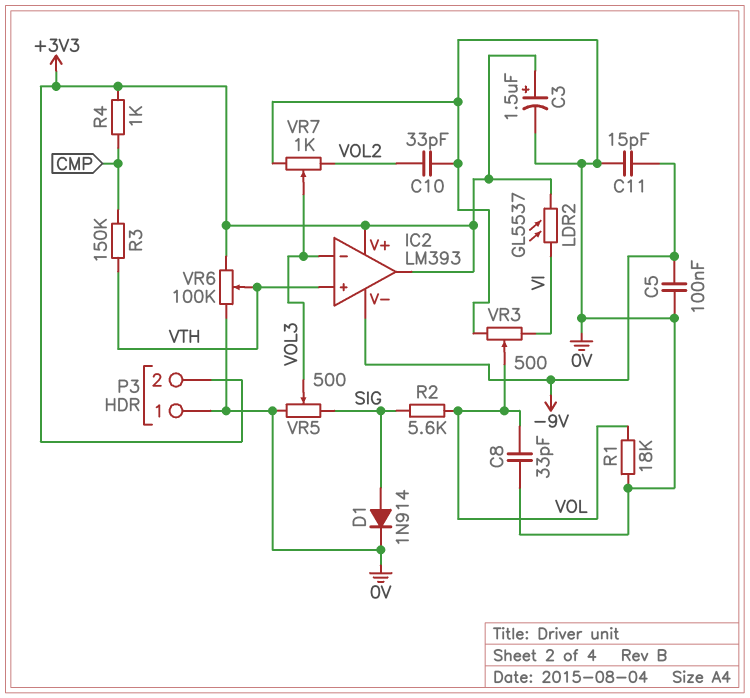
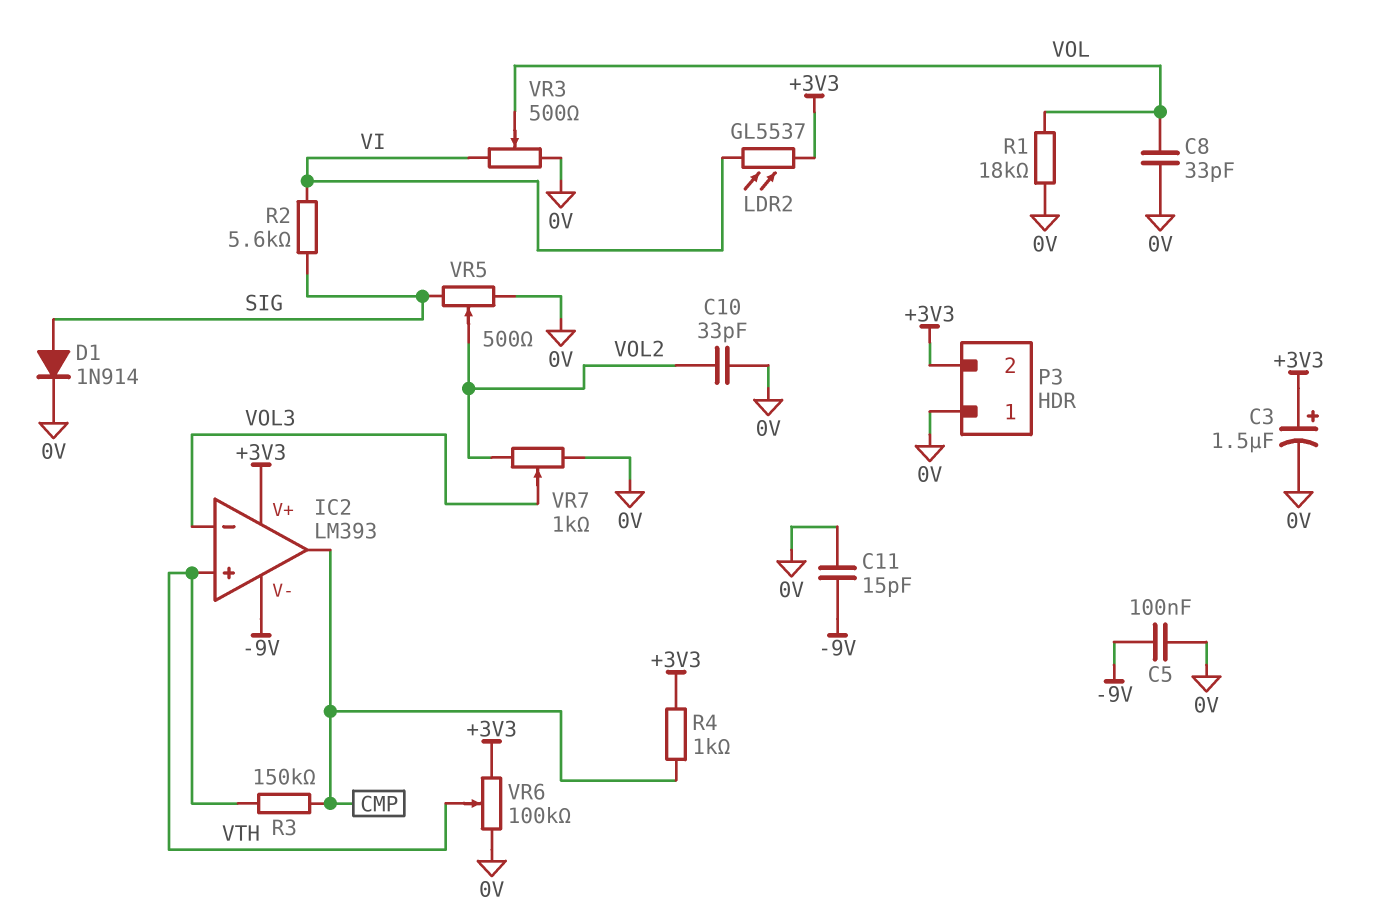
IC2 pin out: +3V3 -> CMP
R2: 5.6k (SIG, VOL) -> 5.6k (SIG, VI)
VR5: 500 (0V, SIG, wiper VOL3) -> 500 (0V, SIG, wiper VOL2)

